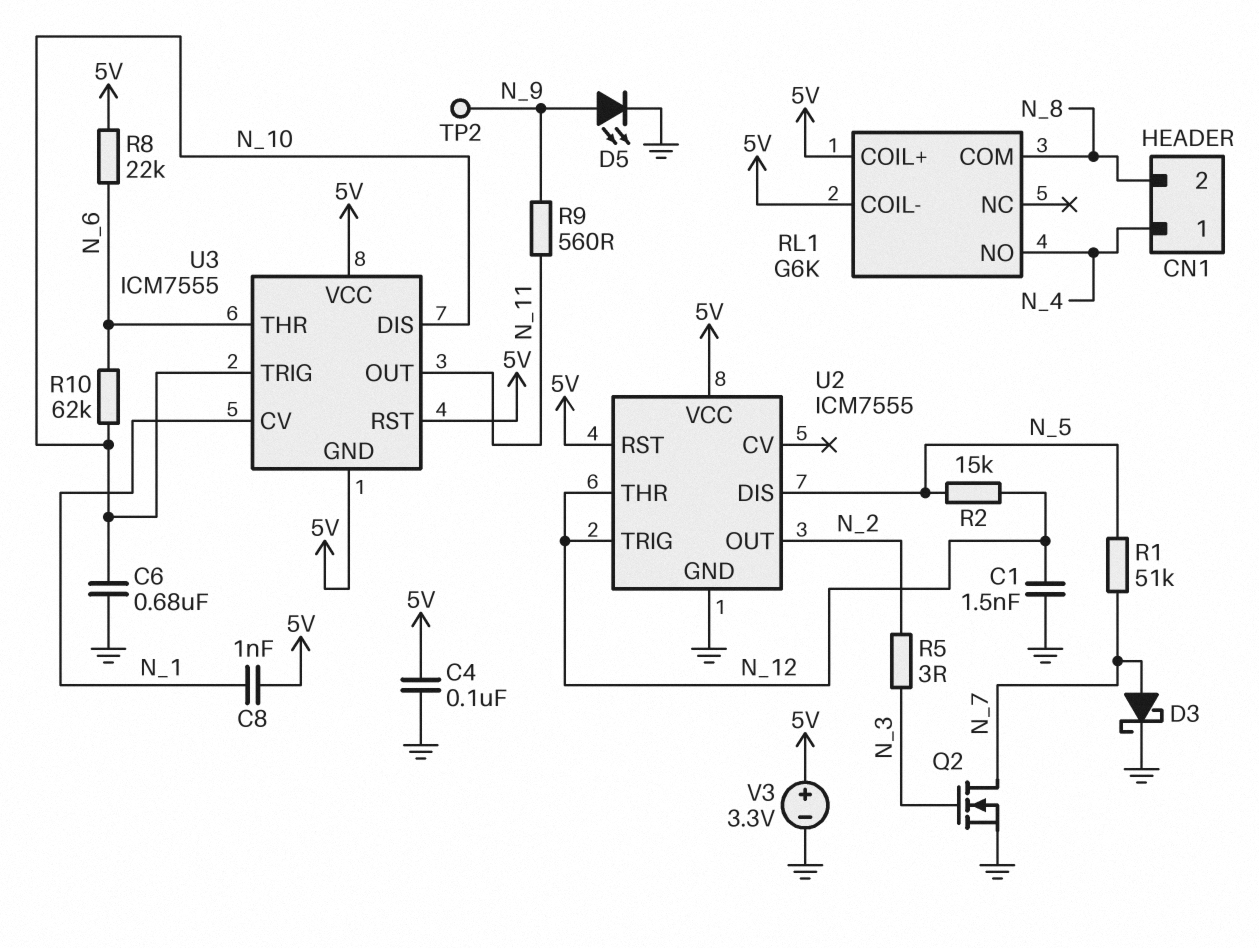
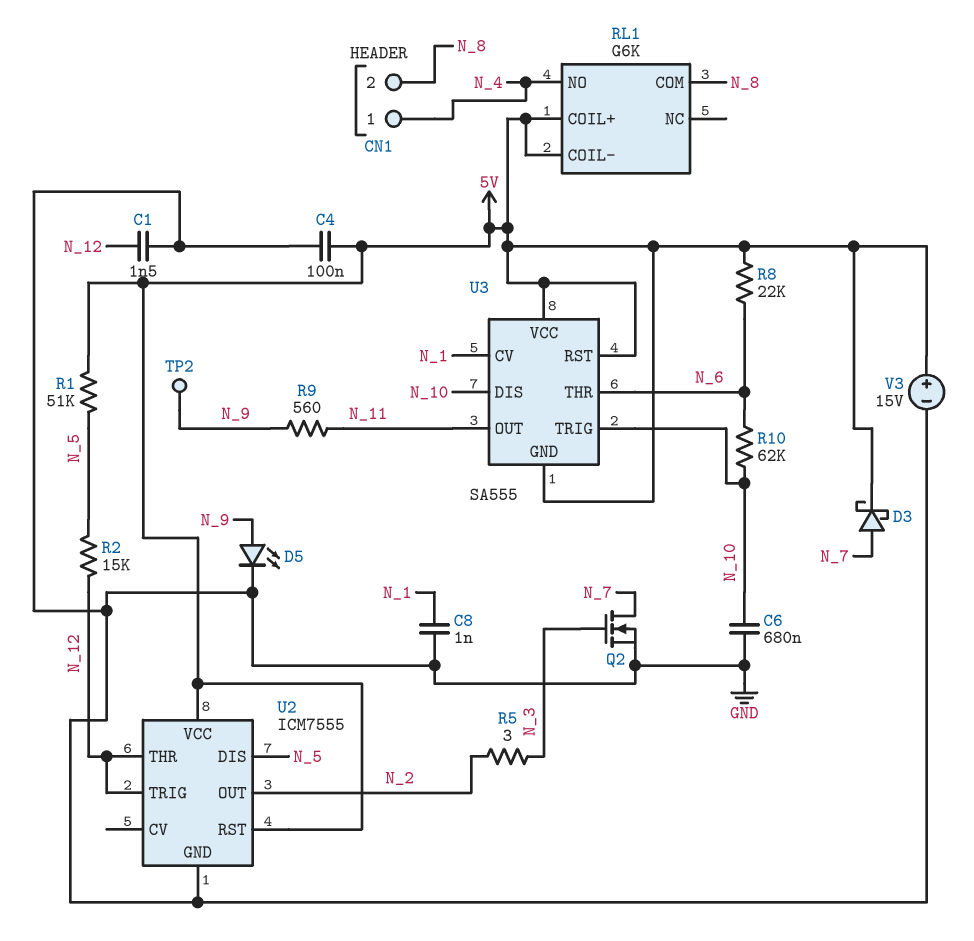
C8: 1nF (5V, N_1) -> 1nF (GND, N_1)
D3: schottky (A N_7, K GND) -> schottky (A N_7, K 5V)
R1: 51k (N_5, N_7) -> 51k (5V, N_5)
U3: ICM7555 -> SA555
V3: 3.3V (plus 5V, minus GND) -> 15V (plus 5V, minus GND)

